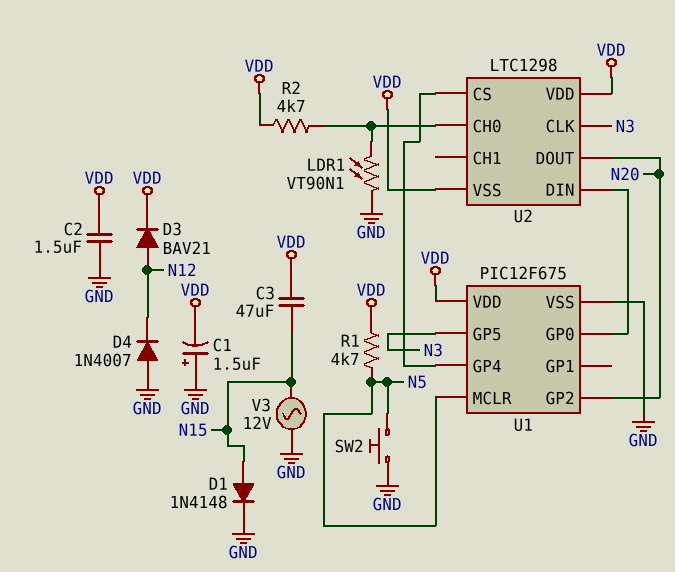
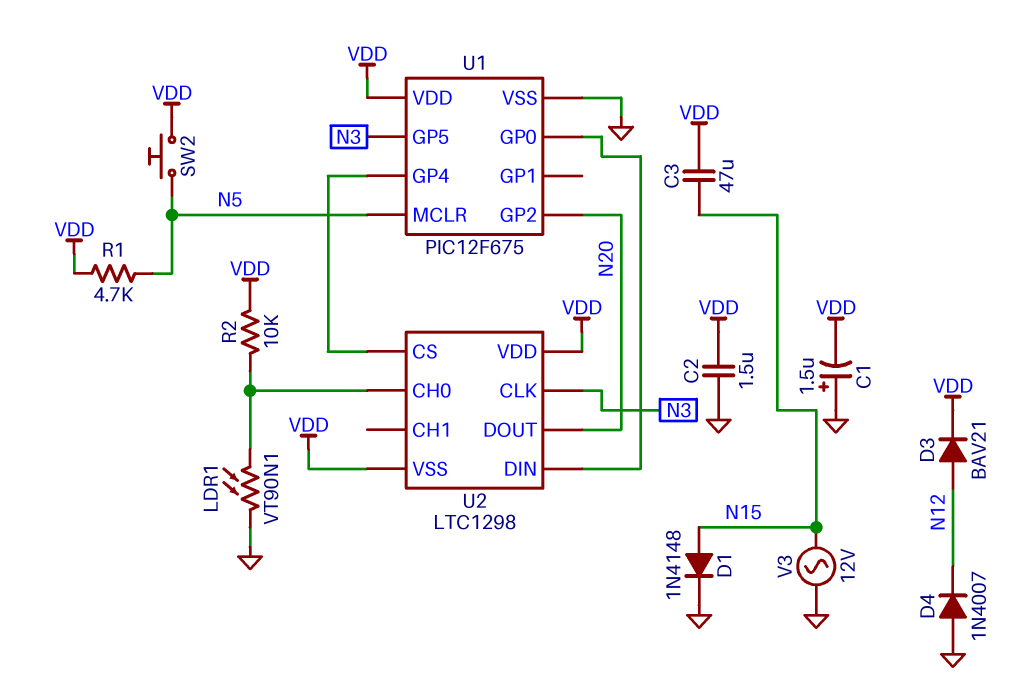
R2: 4.7k (U2/CH0, VDD) -> 10k (U2/CH0, VDD)
SW2: button (GND, N5) -> button (N5, VDD)

